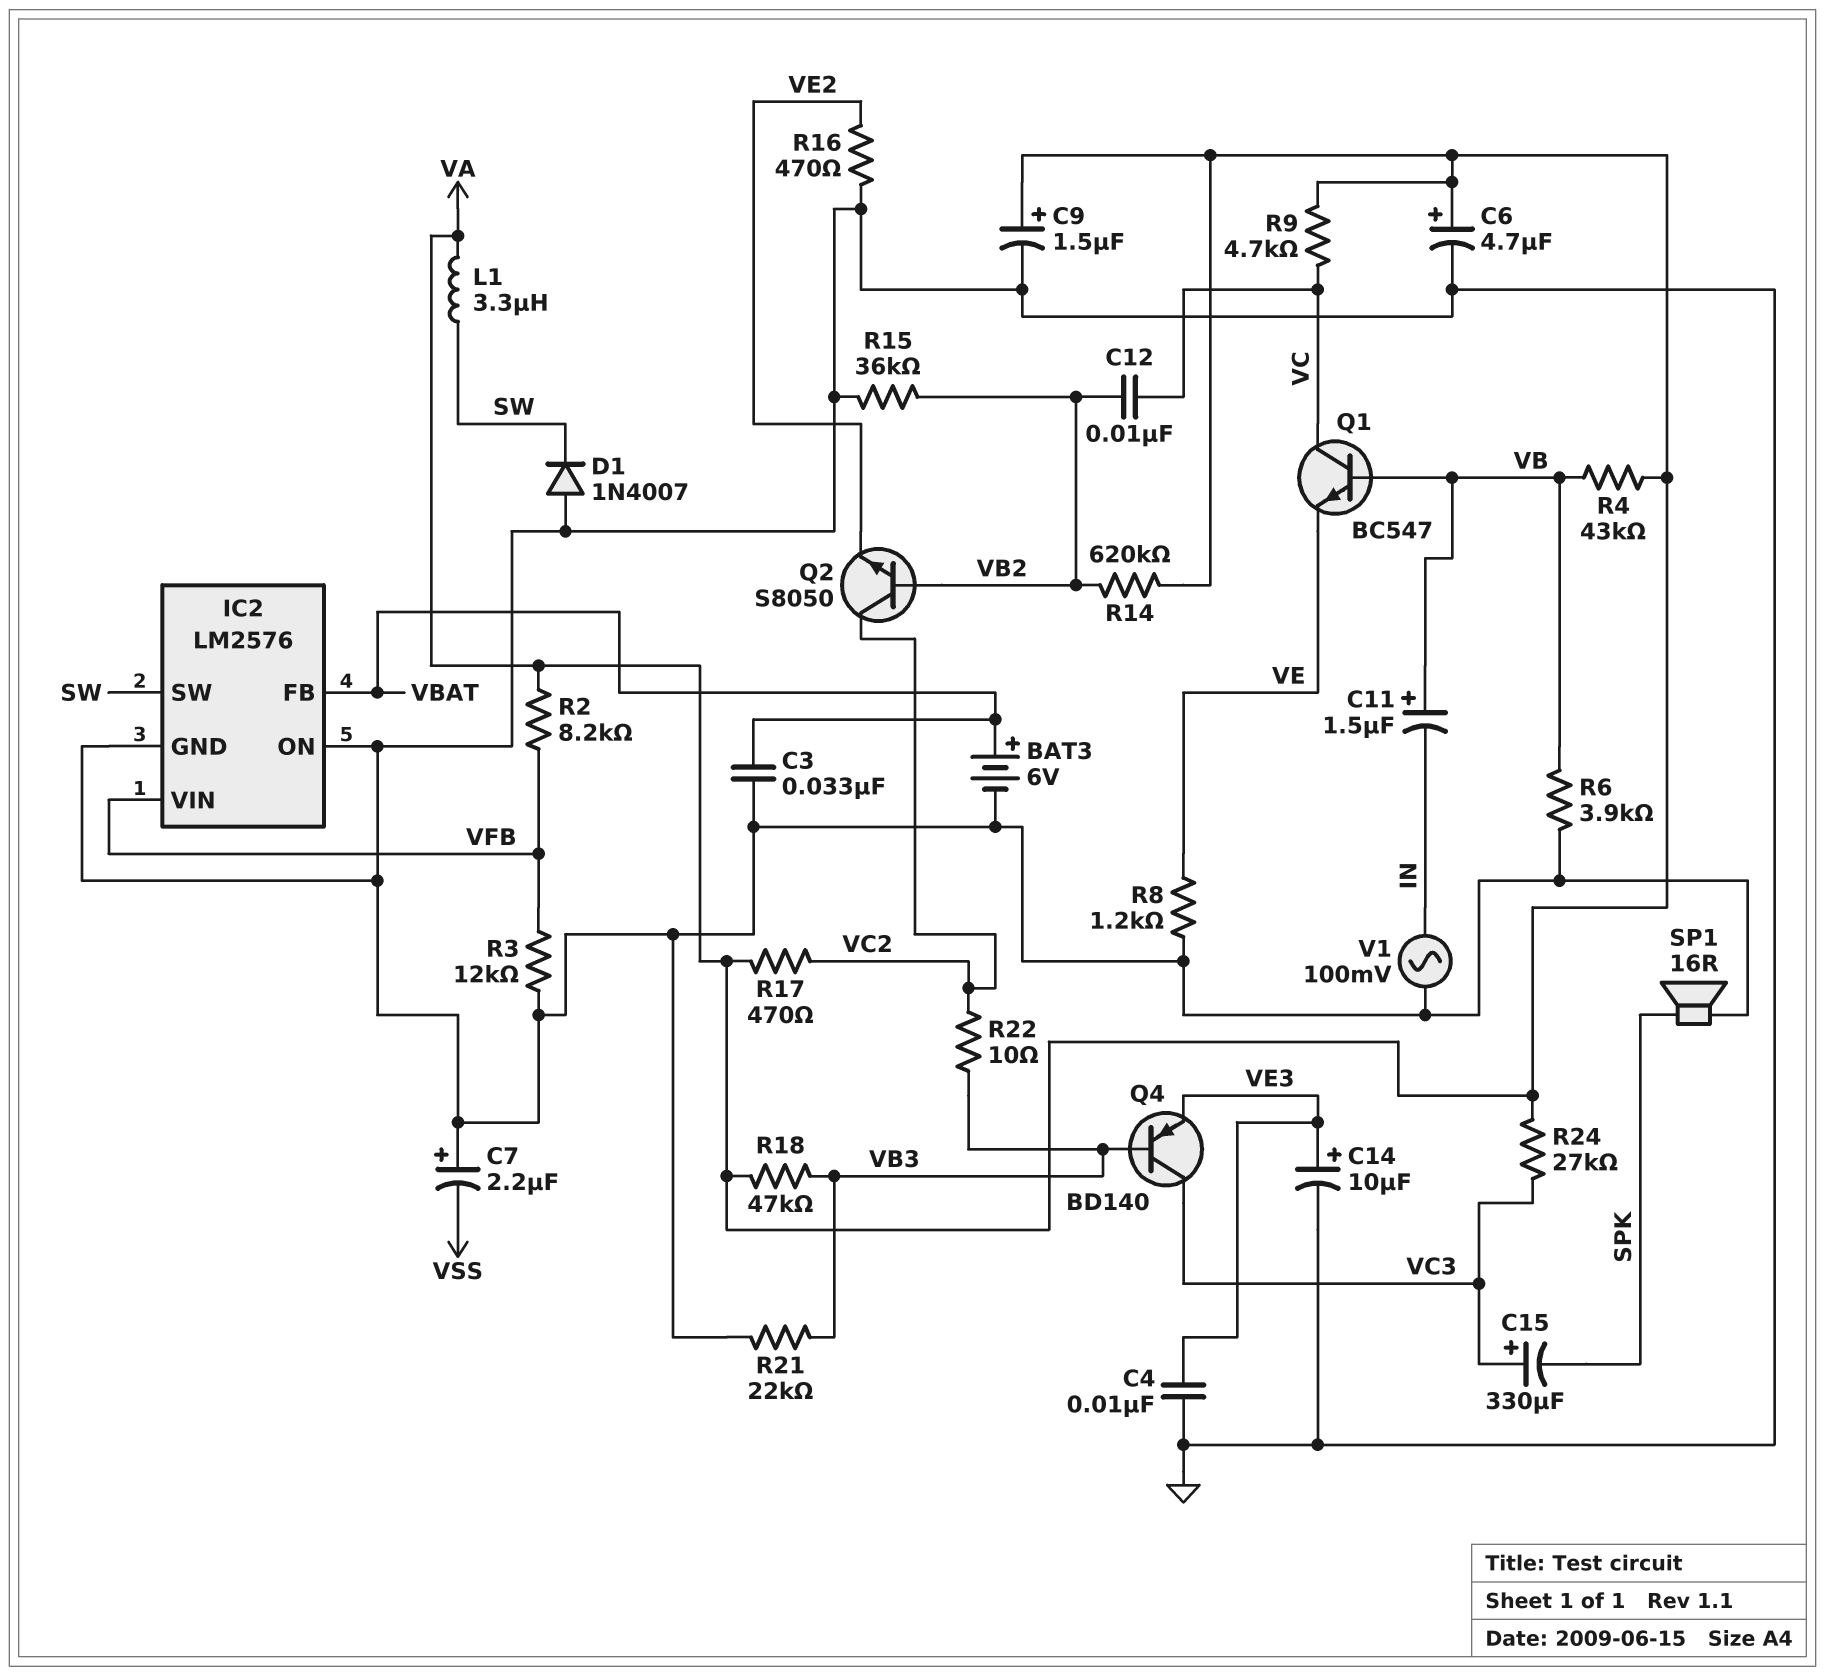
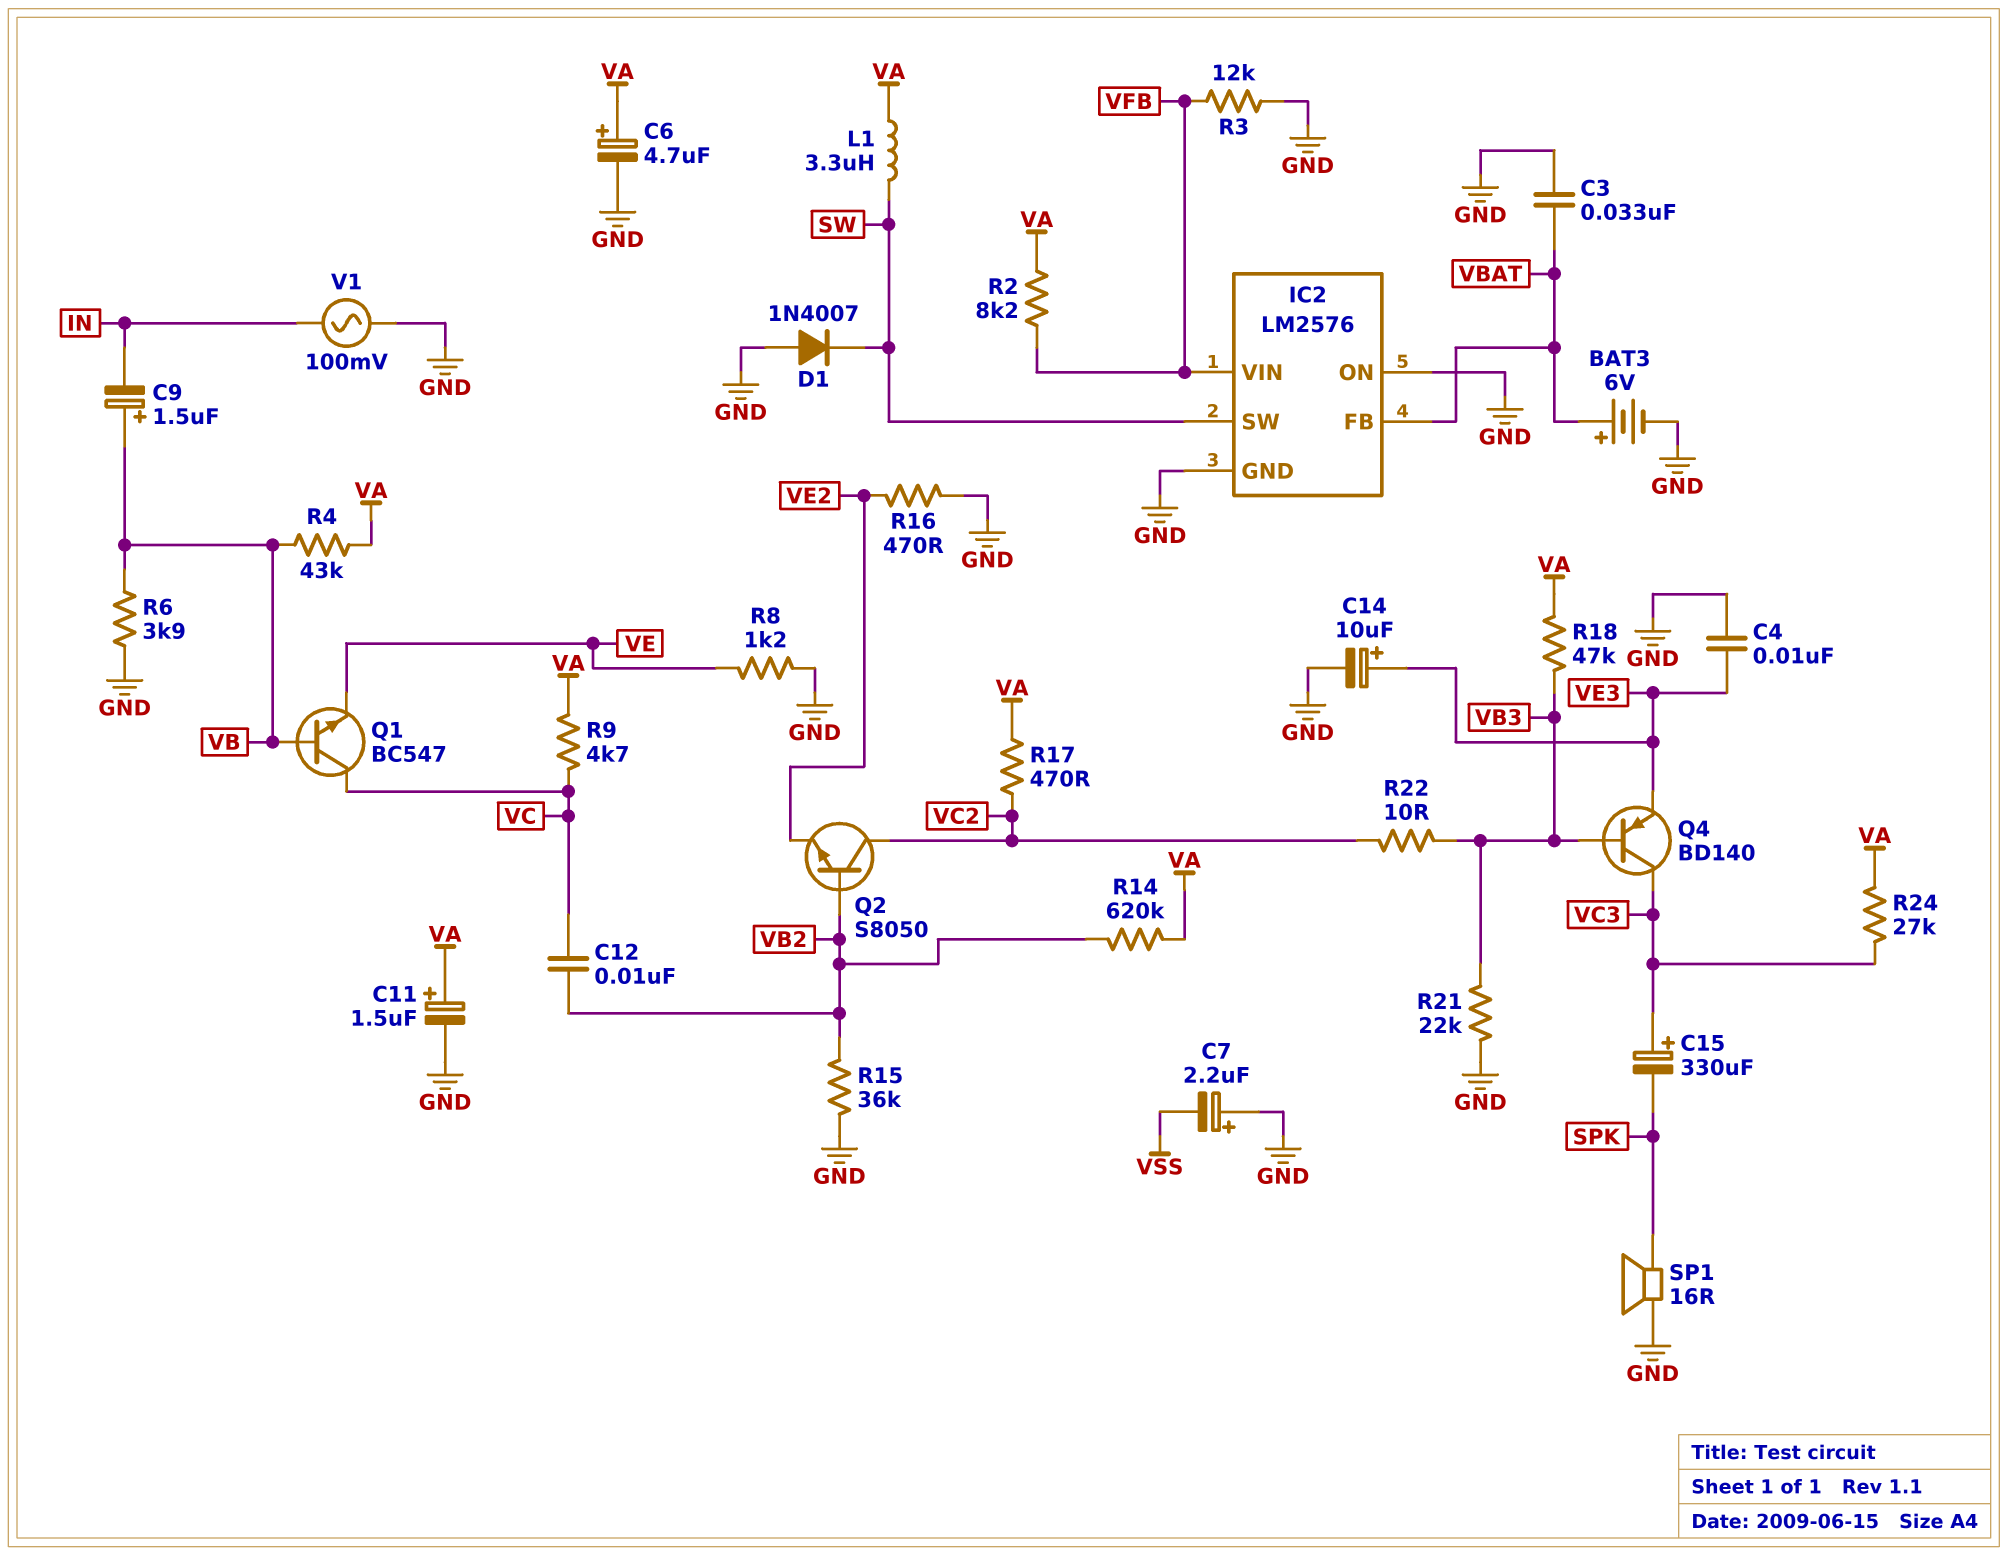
C9: 1.5uF (plus VA, minus GND) -> 1.5uF (plus VB, minus IN)
C11: 1.5uF (plus VB, minus IN) -> 1.5uF (plus VA, minus GND)

